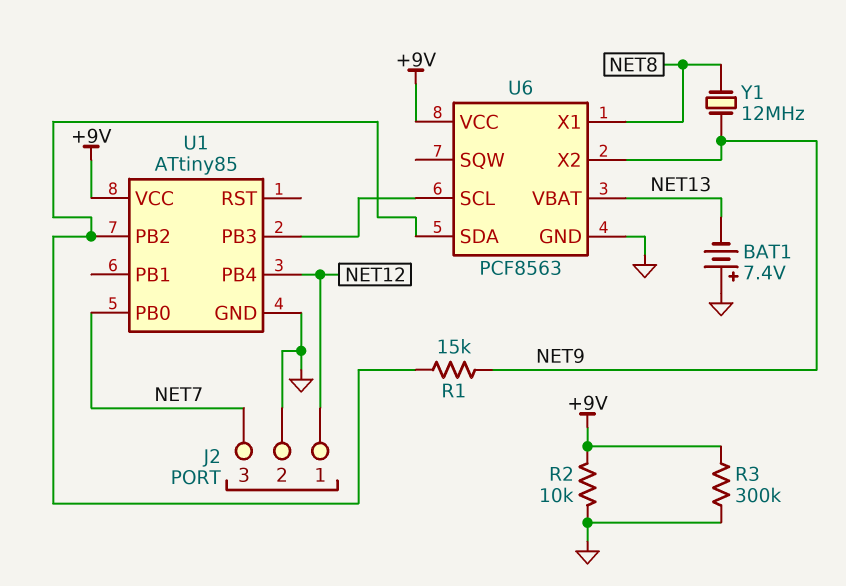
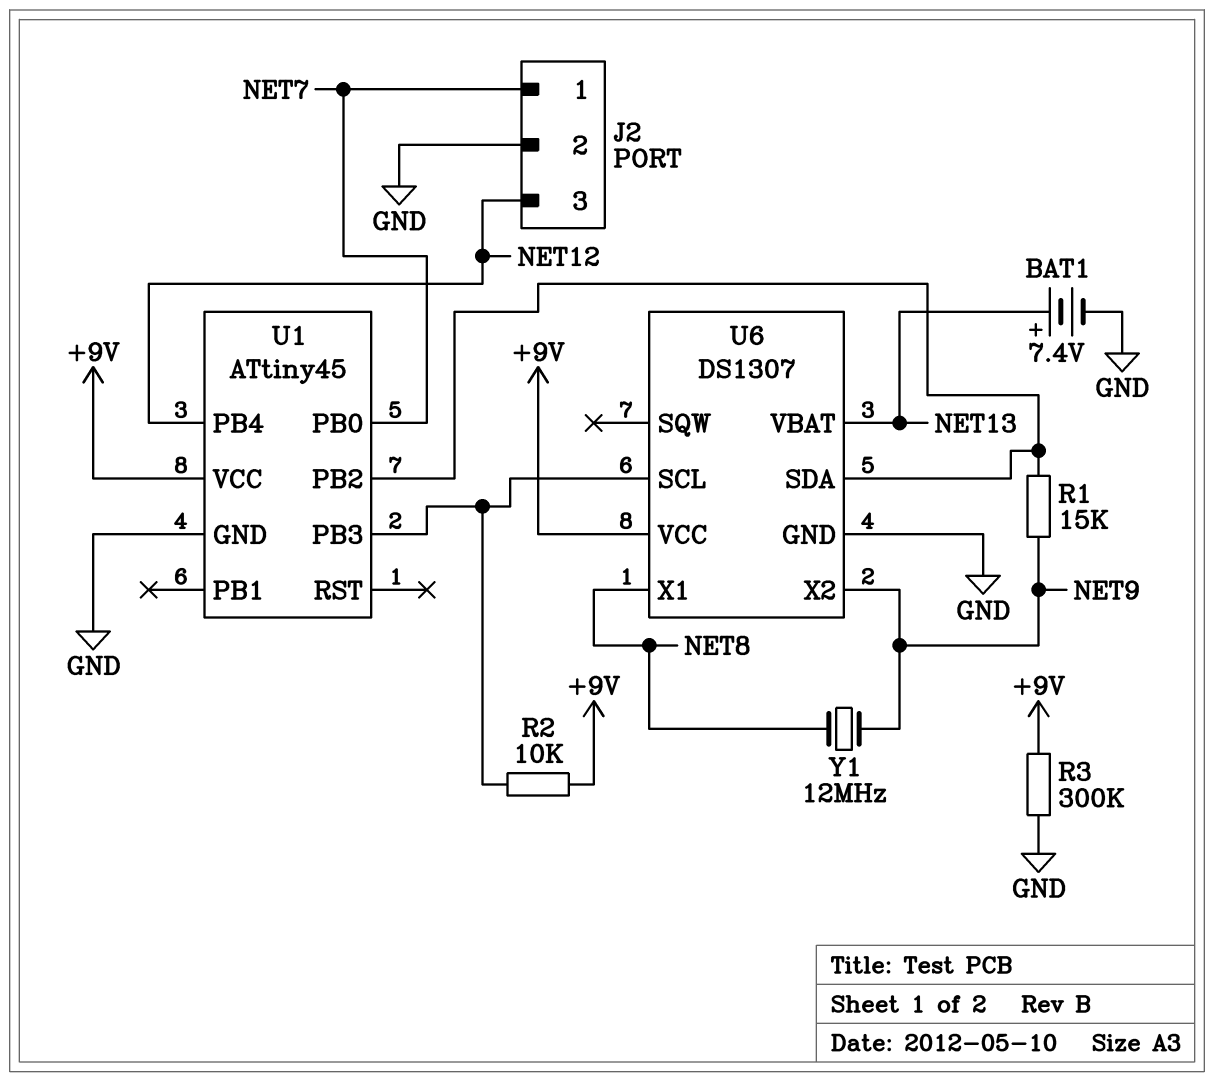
BAT1: 7.4V (plus GND, minus NET13) -> 7.4V (plus NET13, minus GND)
J2 pin 1: NET12 -> NET7
J2 pin 3: NET7 -> NET12
R2: 10k (+9V, GND) -> 10k (+9V, U1/PB3)
U1: ATtiny85 -> ATtiny45
U6: PCF8563 -> DS1307

